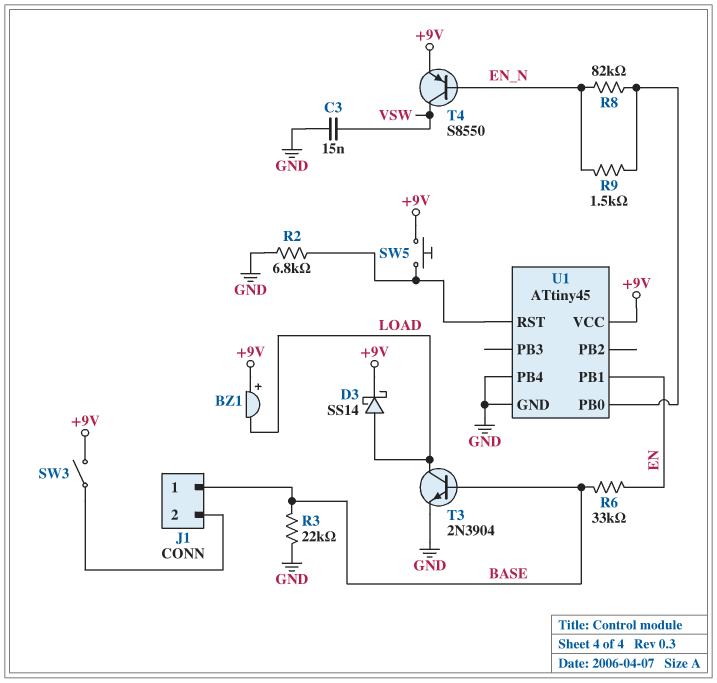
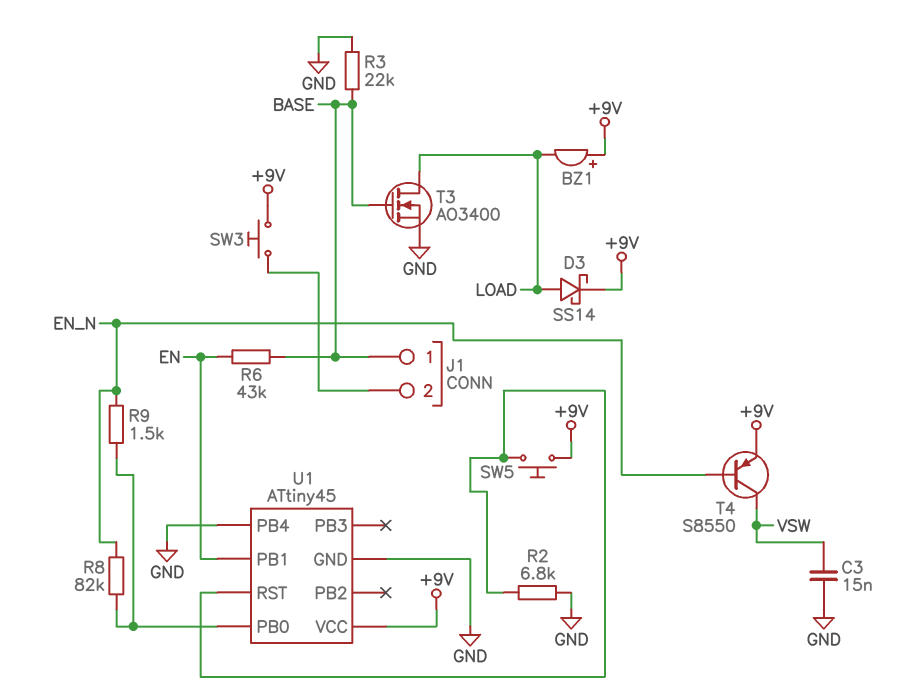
R6: 33k (BASE, EN) -> 43k (BASE, EN)
SW3: switch (+9V, J1/2) -> button (+9V, J1/2)
T3: NPN 2N3904 (B BASE, C LOAD, E GND) -> NMOS AO3400 (G BASE, D LOAD, S GND)

